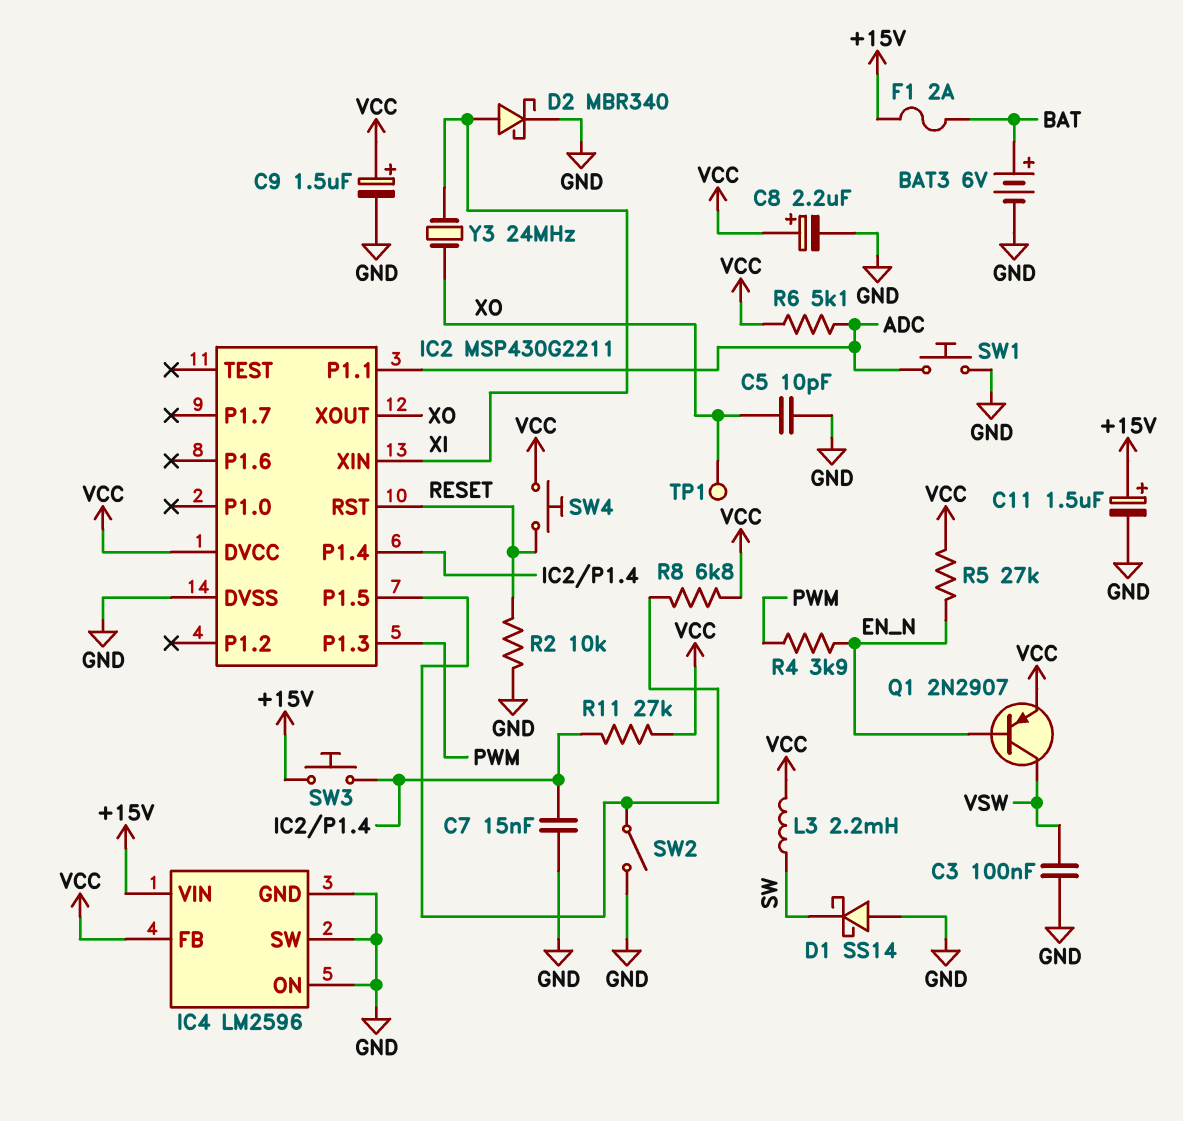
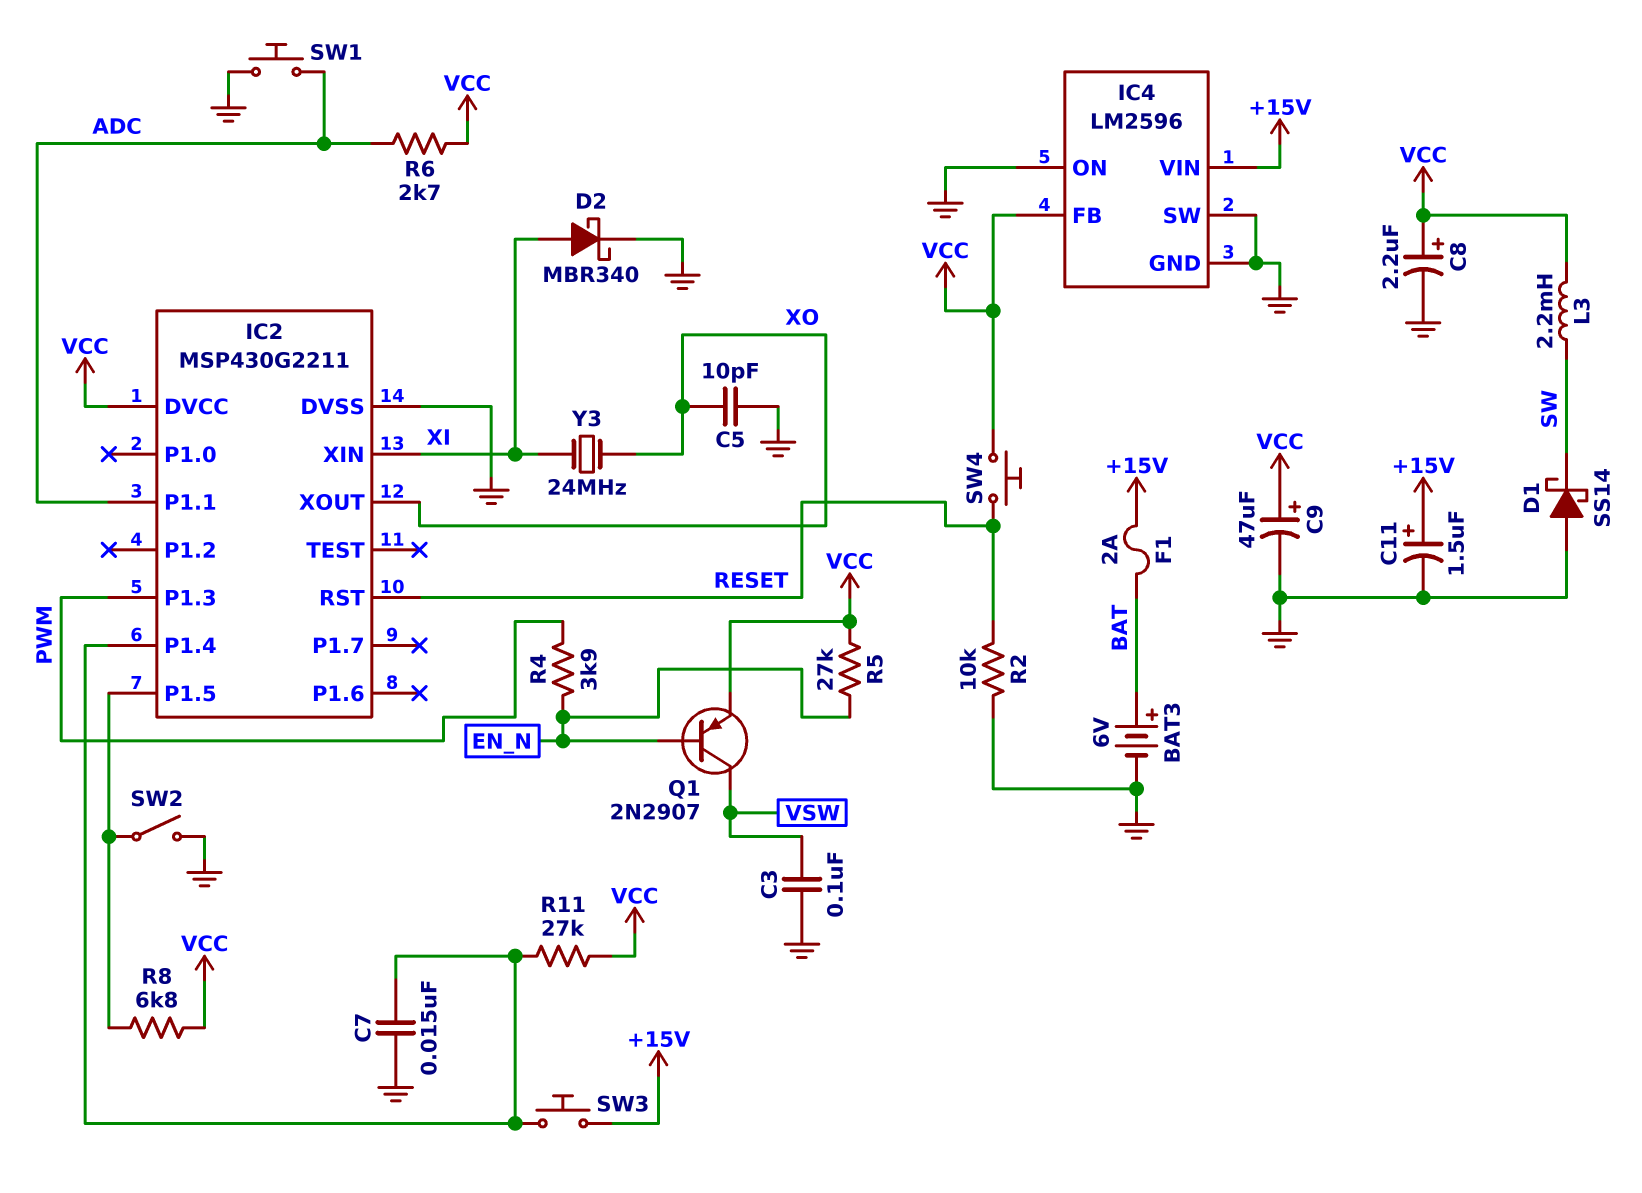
C9: 1.5uF (plus VCC, minus GND) -> 47uF (plus VCC, minus GND)
R6: 5.1k (ADC, VCC) -> 2.7k (ADC, VCC)
TP1: test point (XO) -> none

